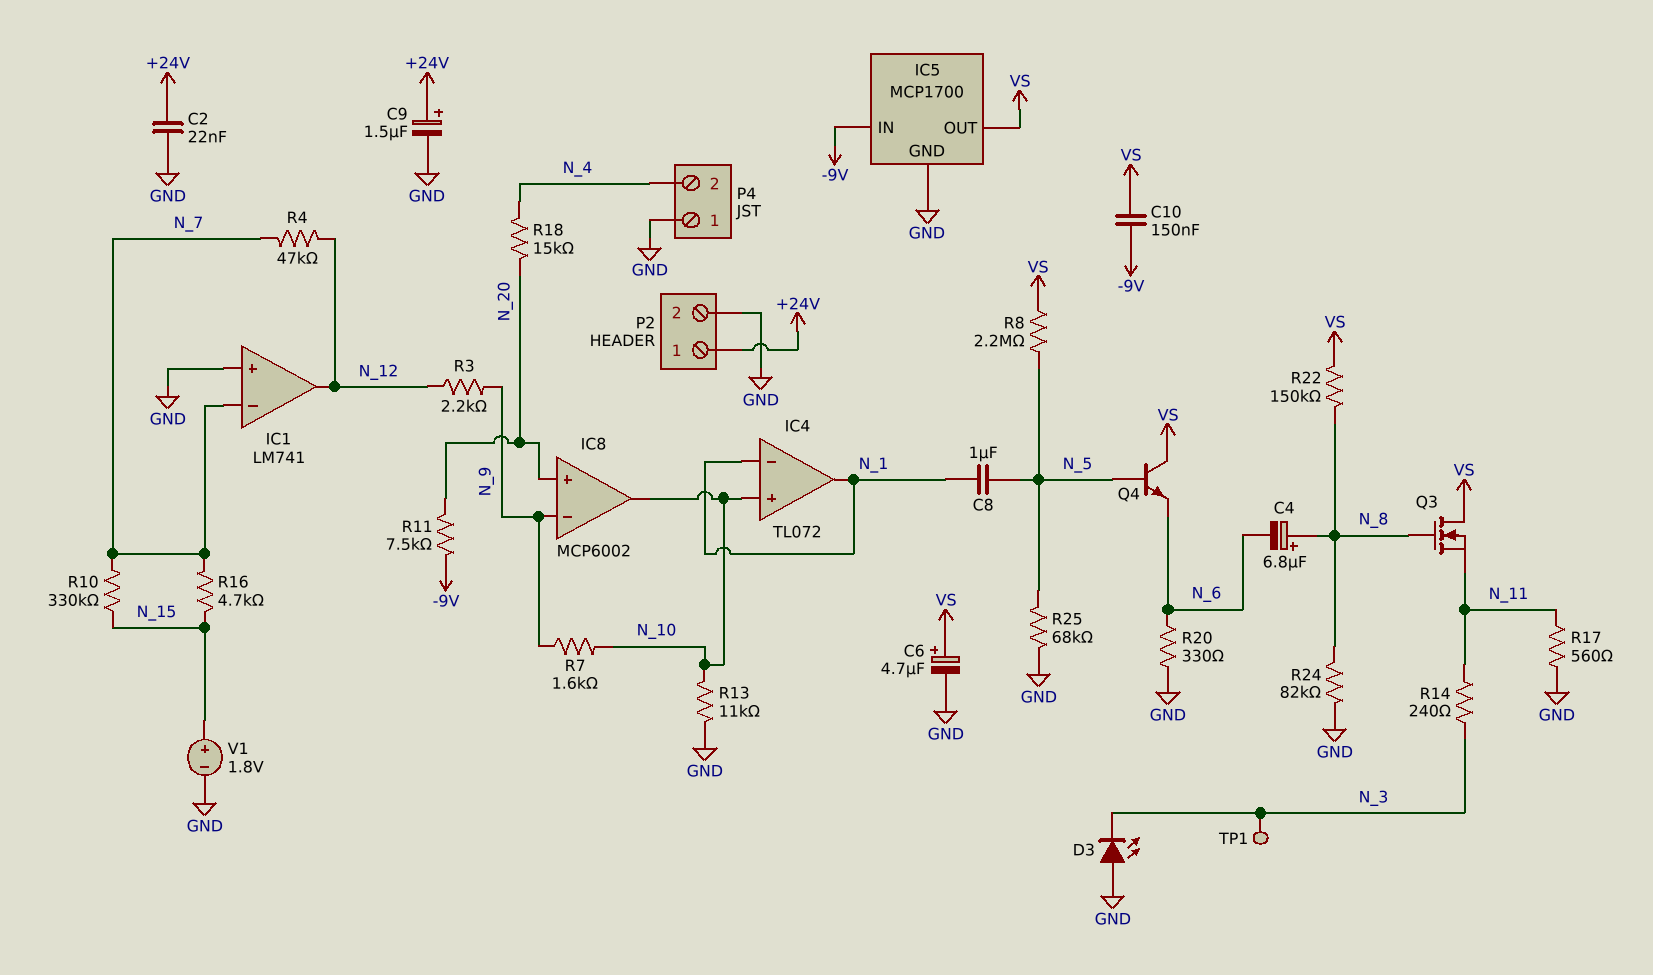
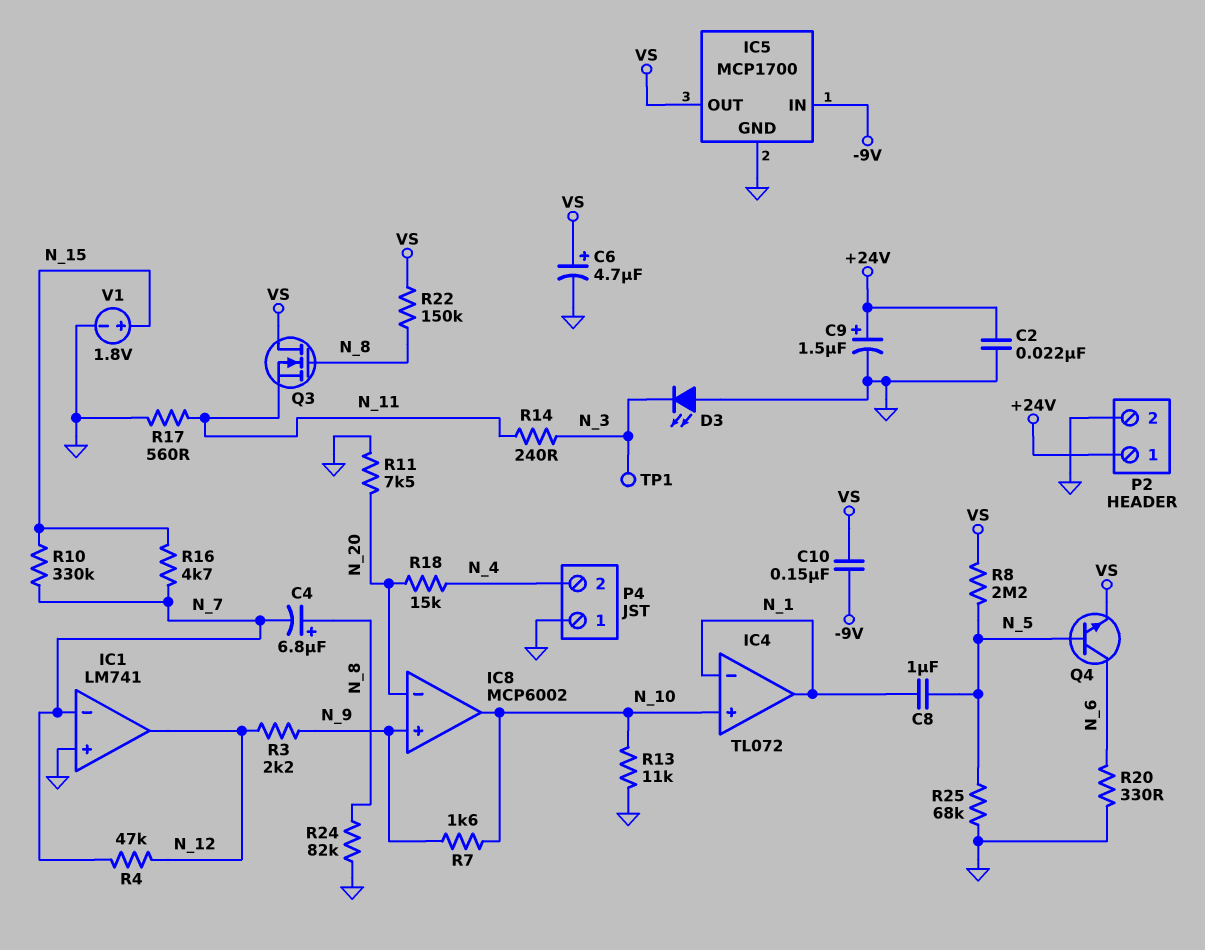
C4: 6.8uF (plus N_8, minus N_6) -> 6.8uF (plus N_8, minus N_7)
IC8 pin in+: N_20 -> N_9
IC8 pin in-: N_9 -> N_20
Q4: NPN (B N_5, C VS, E N_6) -> NPN (B N_5, C N_6, E VS)
R11: 7.5k (-9V, N_20) -> 7.5k (GND, N_20)

